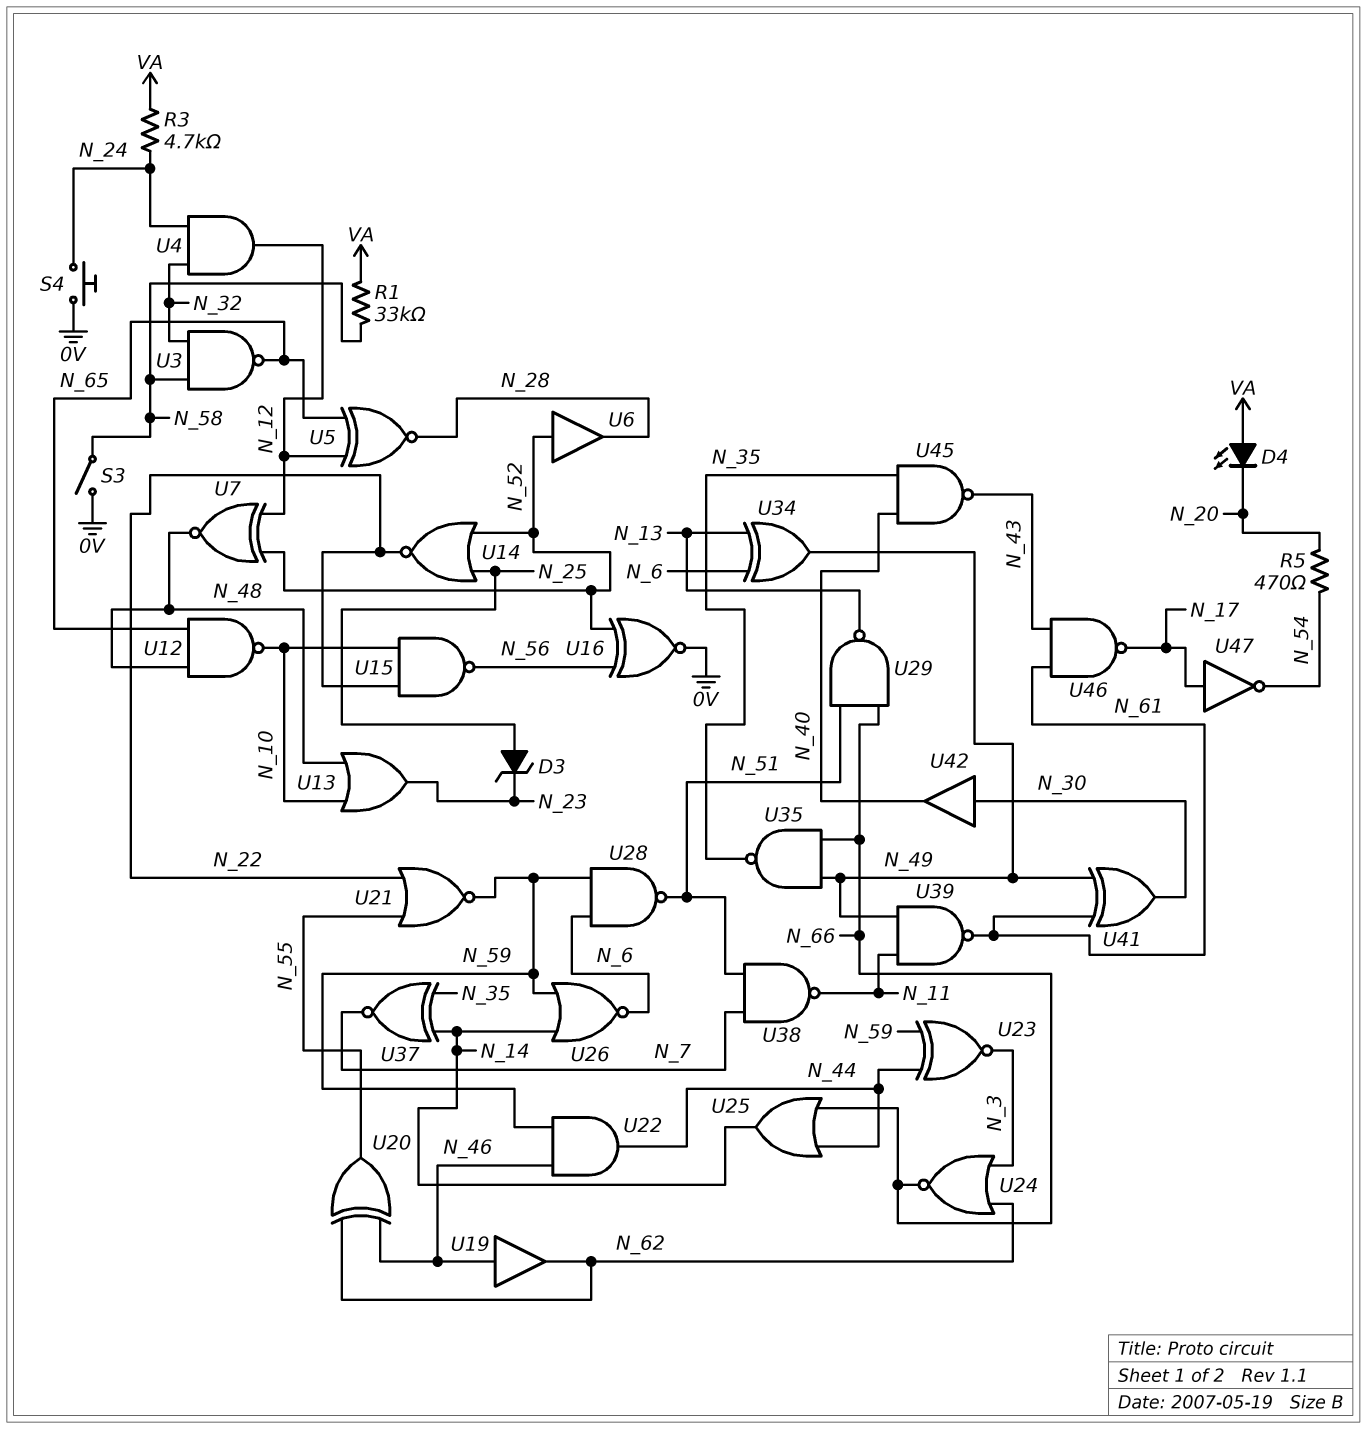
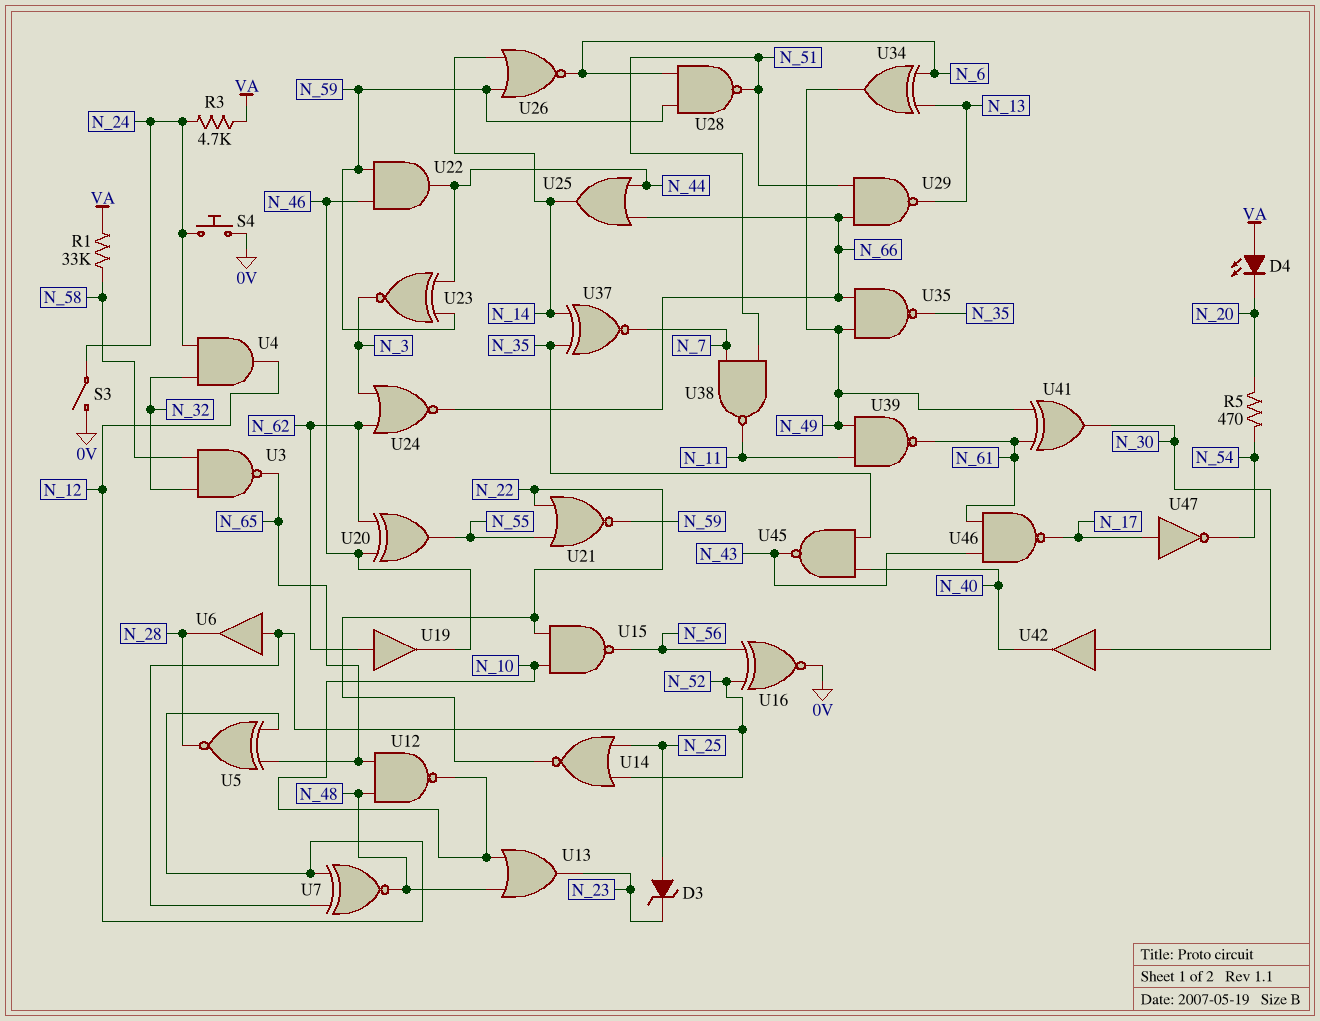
S3: switch (0V, N_58) -> switch (0V, N_24)
U19: buffer (in N_46, out N_62) -> buffer (in N_62, out N_46)

